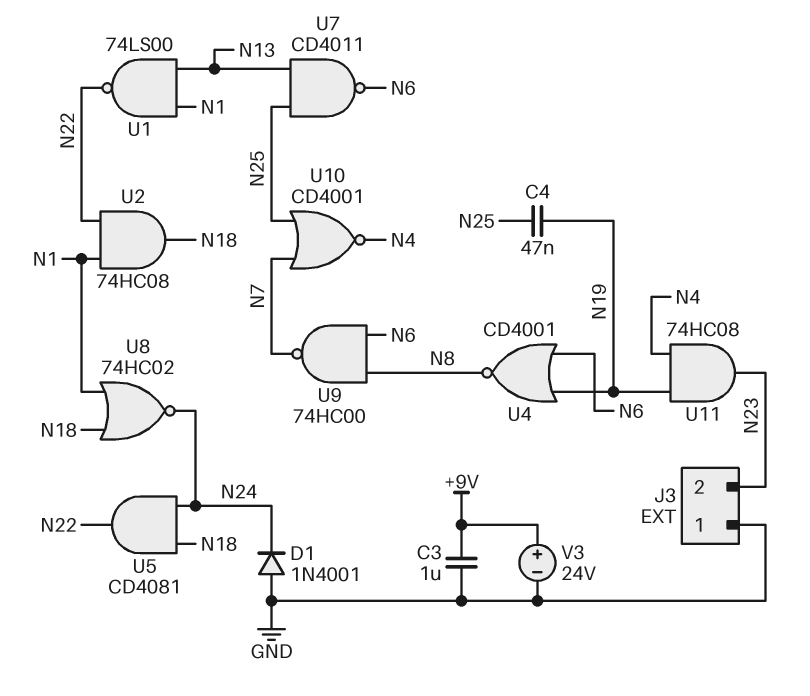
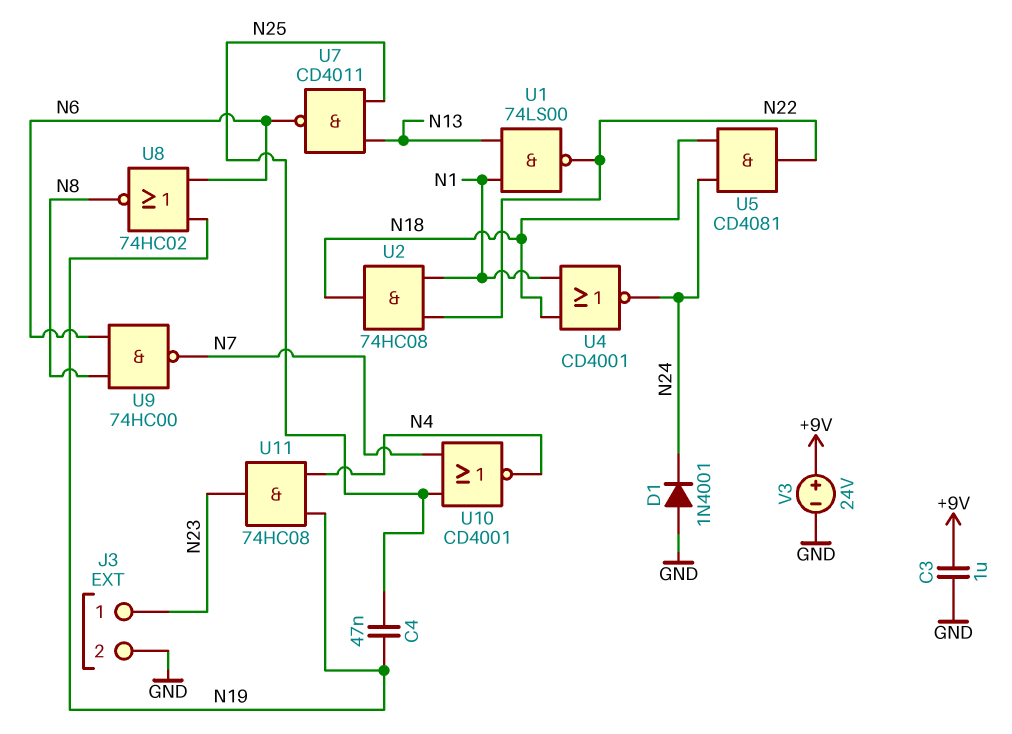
J3 pin 1: GND -> N23
J3 pin 2: N23 -> GND
U4: NOR CD4001 (in N6, in N19, out N8) -> NOR CD4001 (in N1, in N18, out N24)
U8: NOR 74HC02 (in N1, in N18, out N24) -> NOR 74HC02 (in N6, in N19, out N8)

